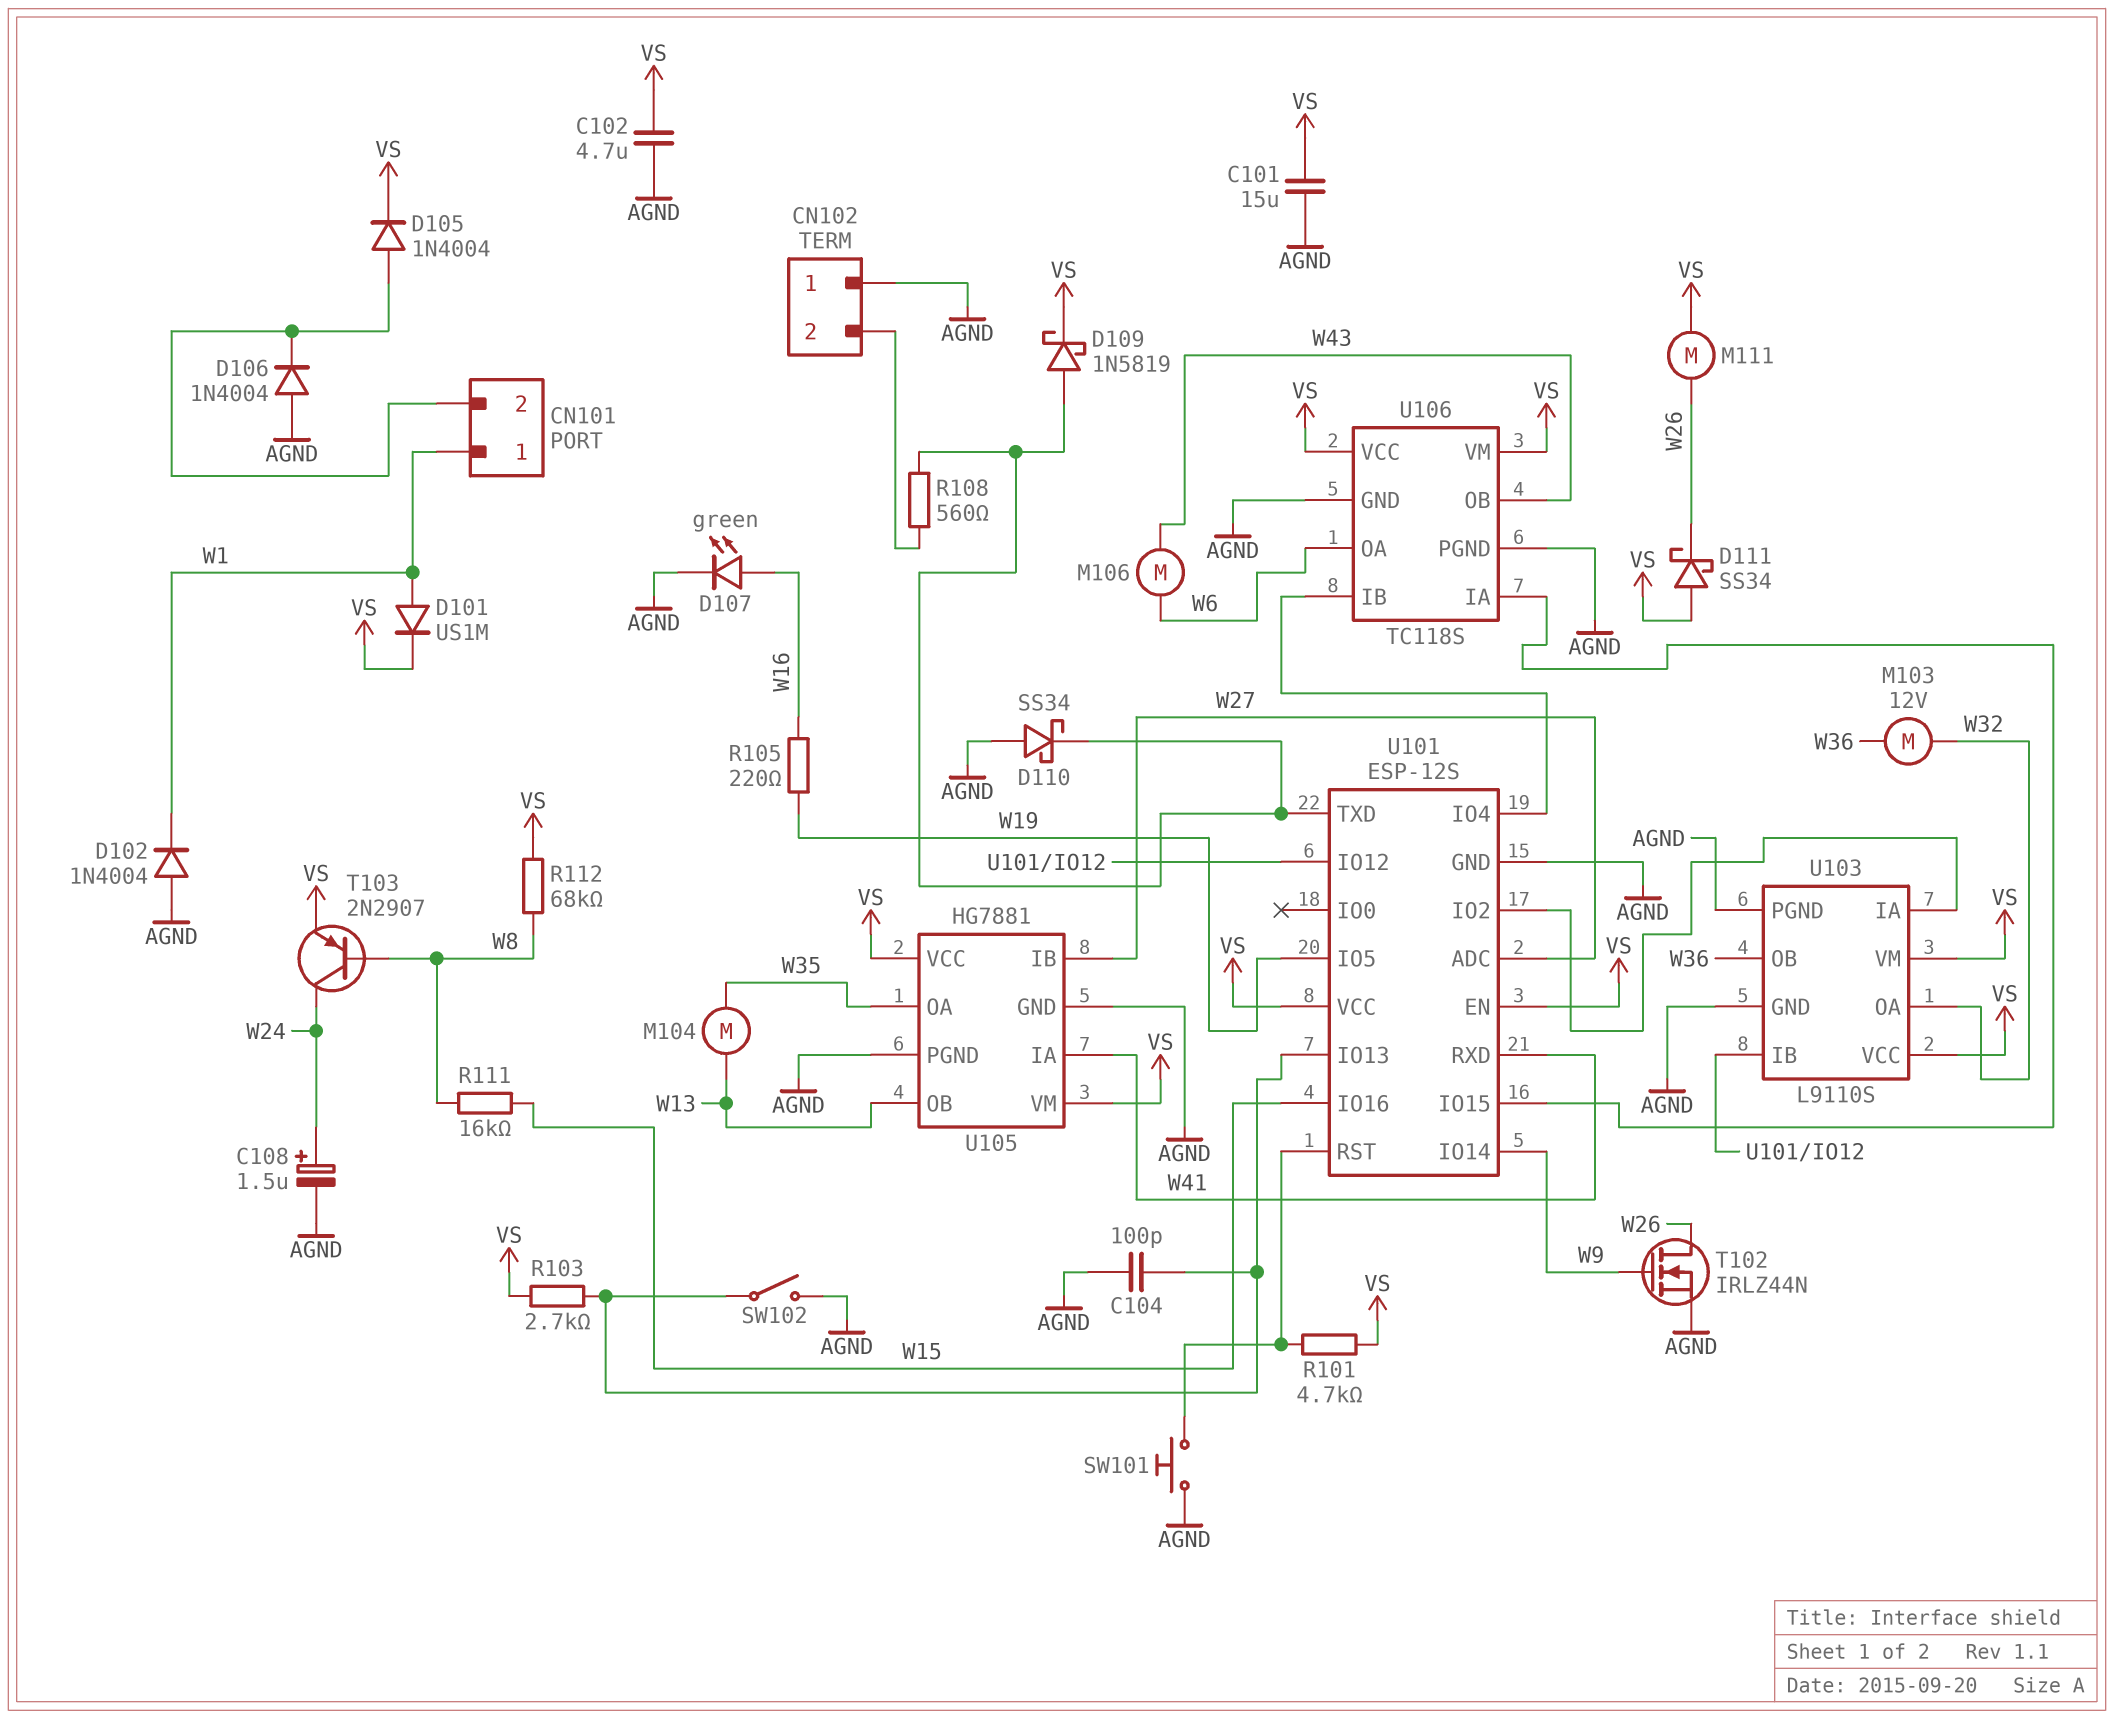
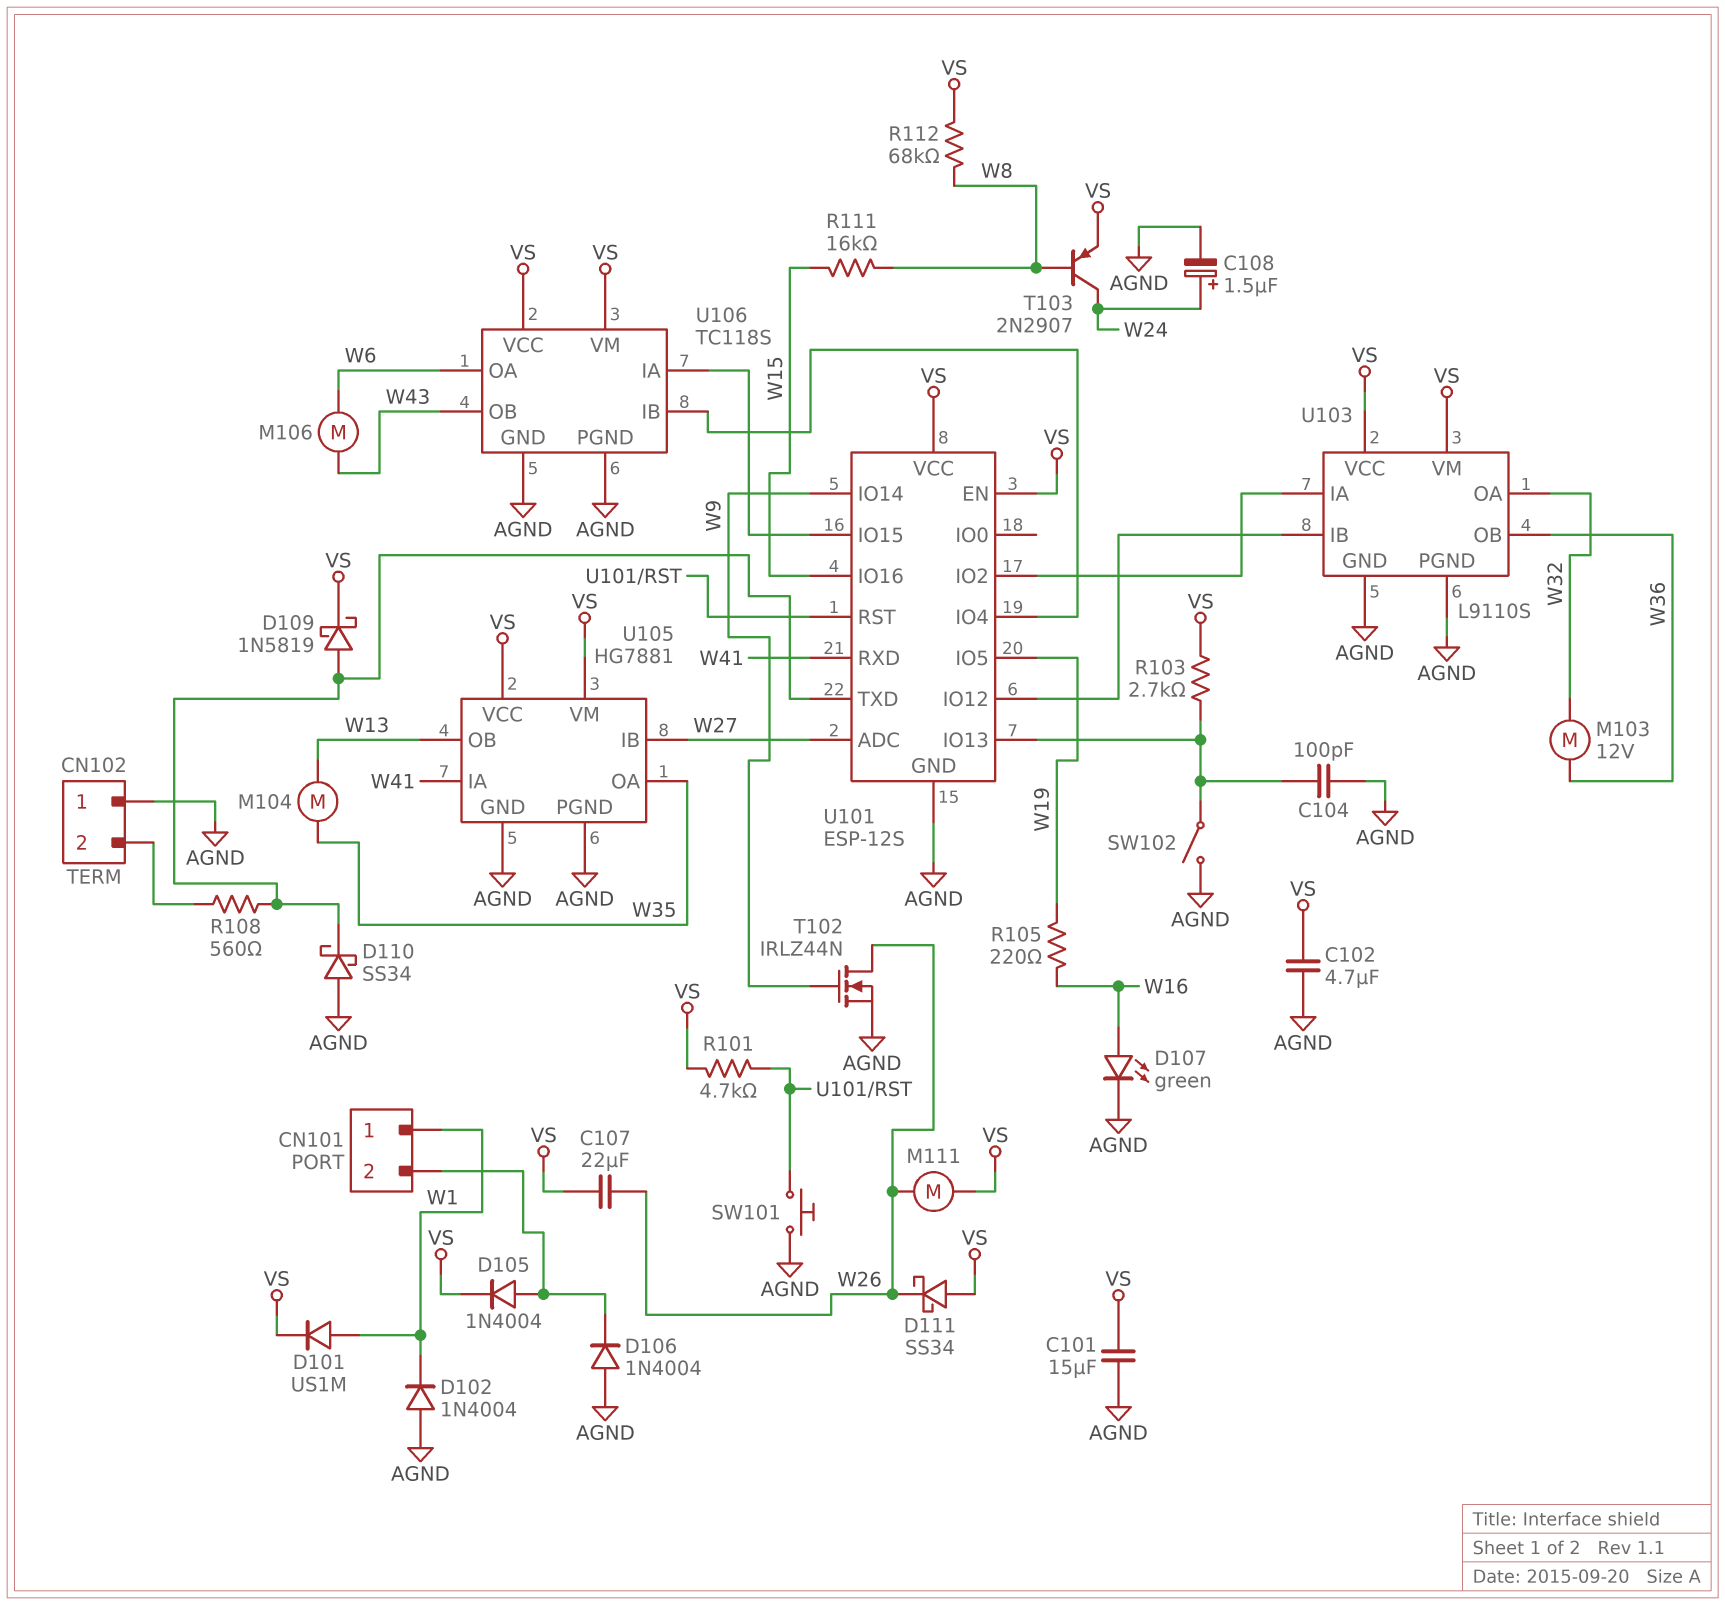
C107: none -> 22uF (VS, W26)

